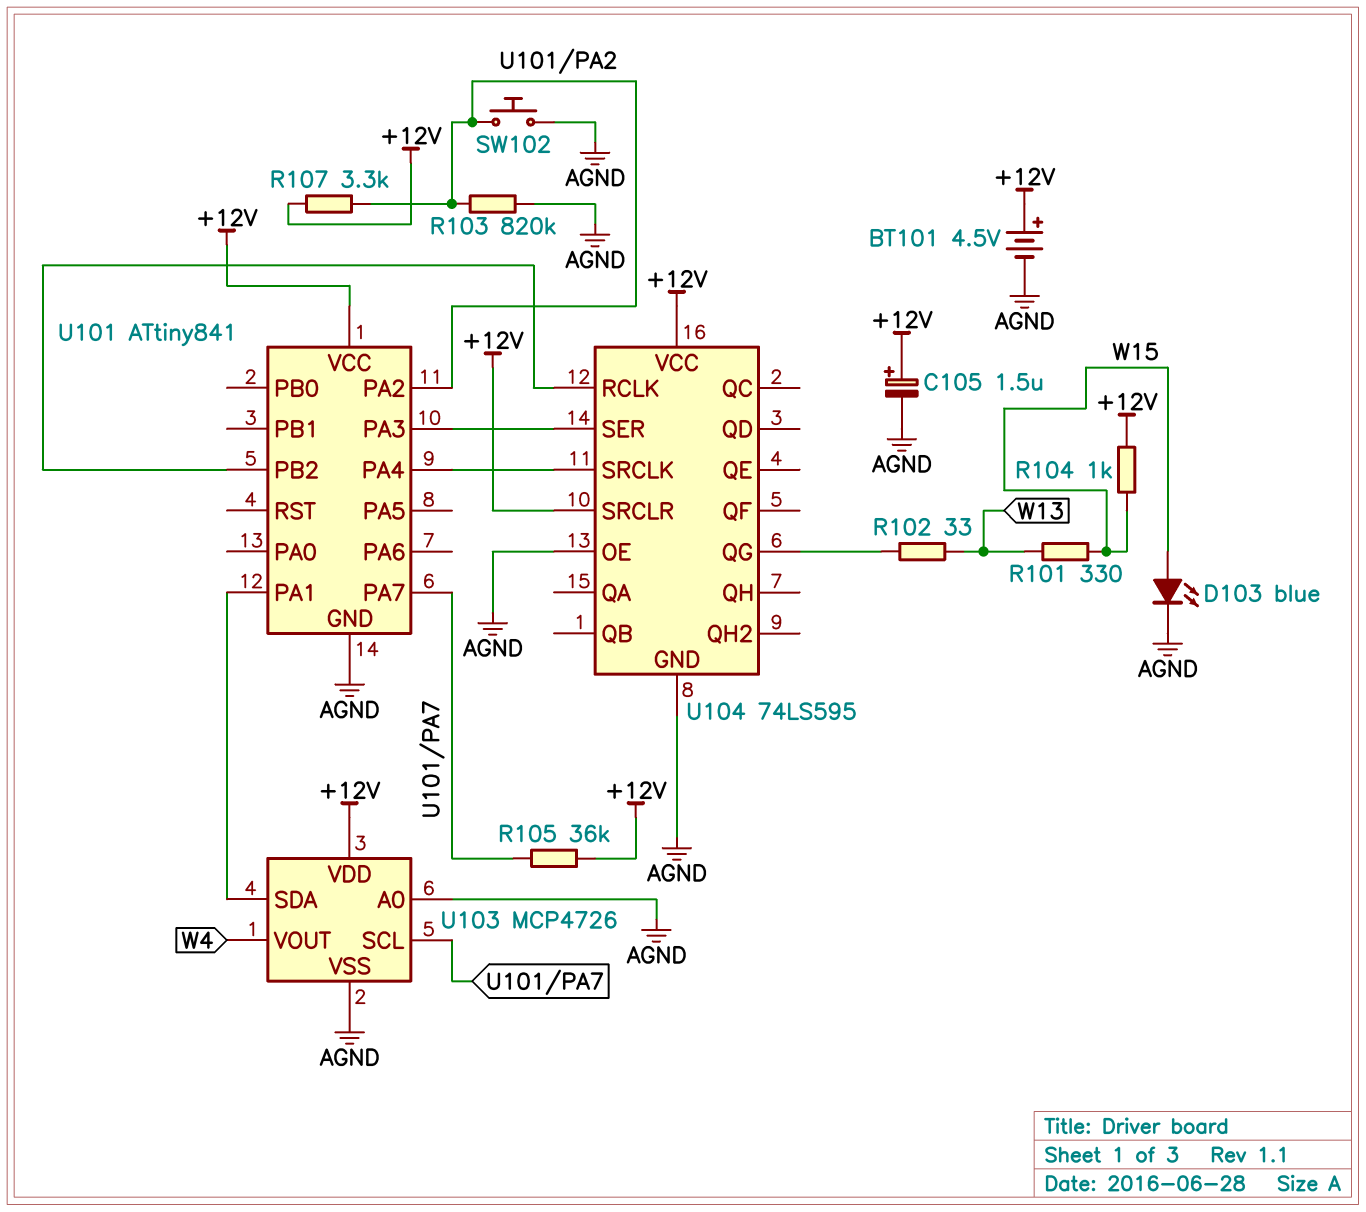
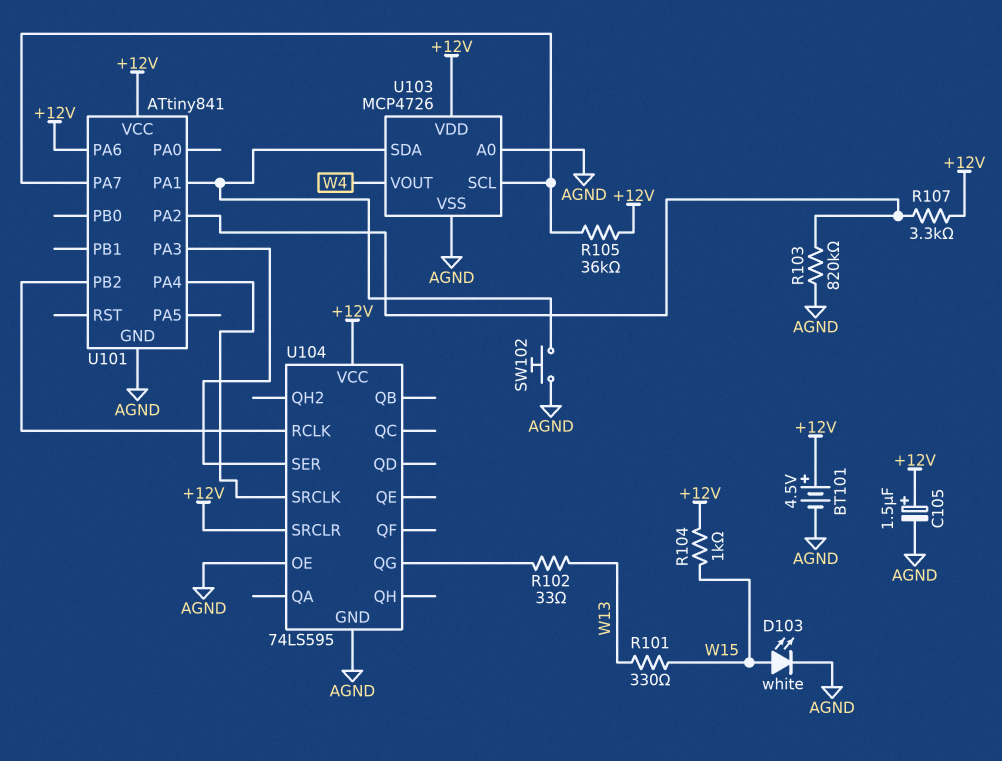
D103: LED blue (A W15, K AGND) -> LED white (A W15, K AGND)
SW102: button (AGND, U101/PA2) -> button (AGND, U101/PA1)
U101 pin PA6: none -> +12V

